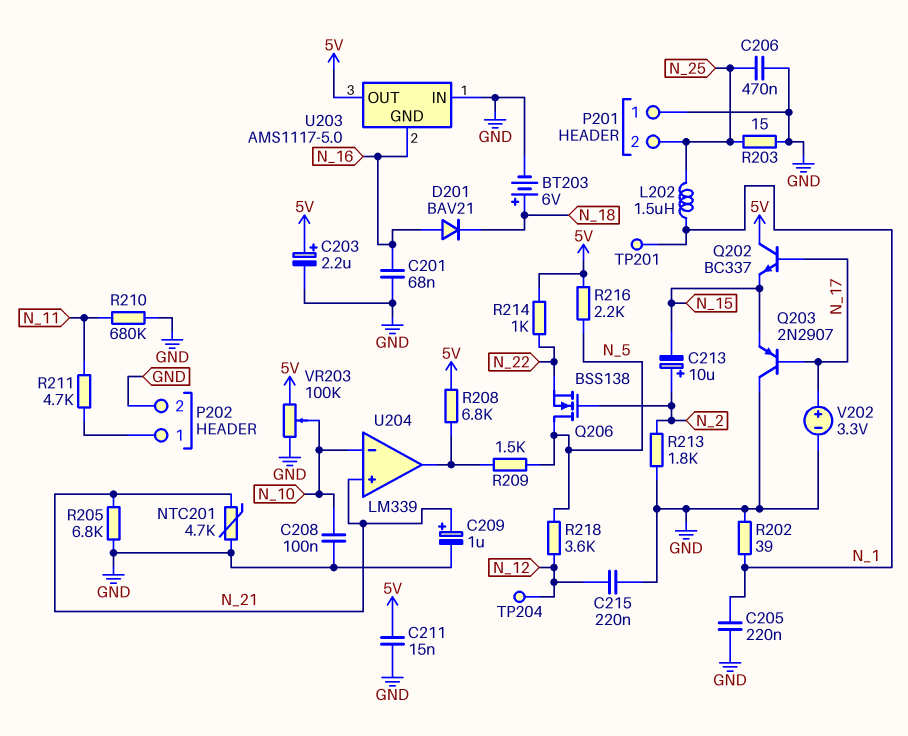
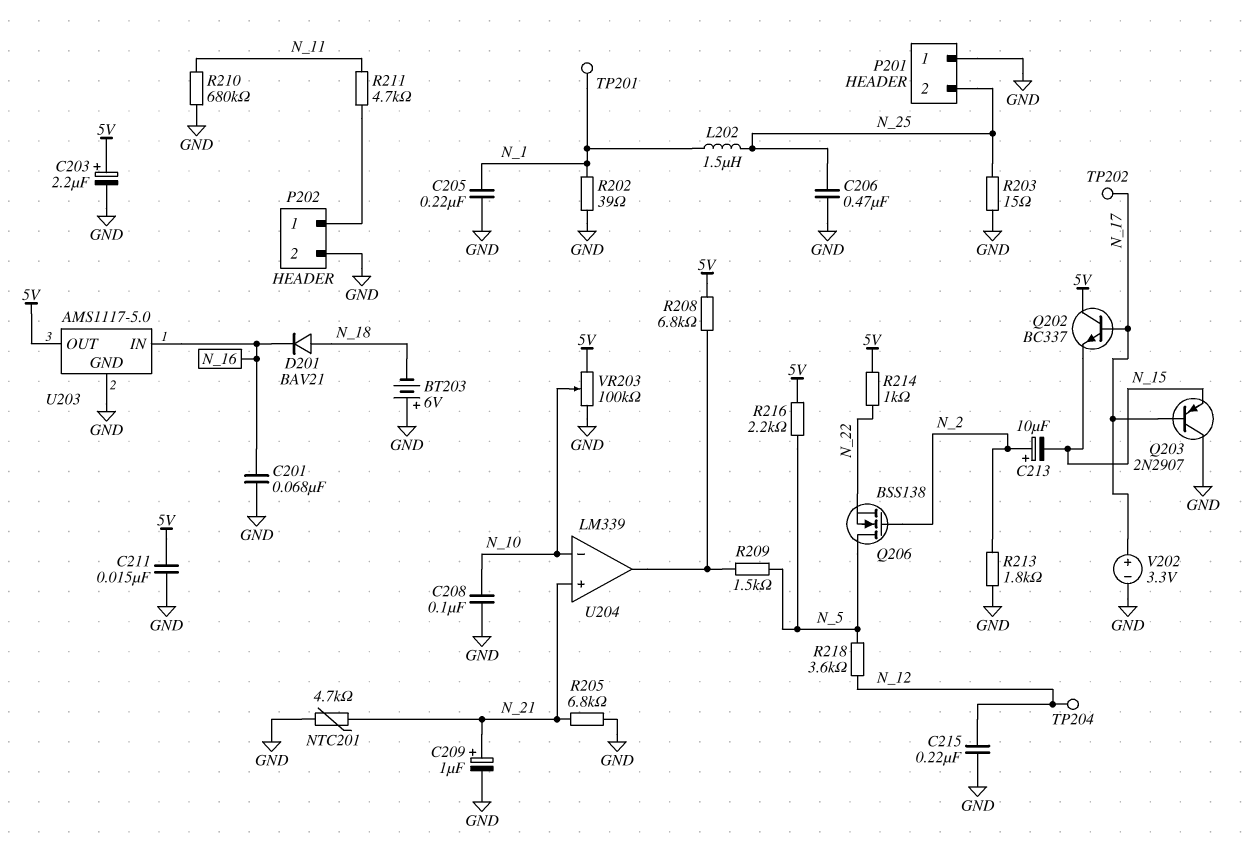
BT203: 6V (plus N_18, minus GND) -> 6V (plus GND, minus N_18)
D201: diode BAV21 (A N_16, K N_18) -> diode BAV21 (A N_18, K N_16)
TP202: none -> test point (N_17)
U203 pin GND: N_16 -> GND
U203 pin IN: GND -> N_16

